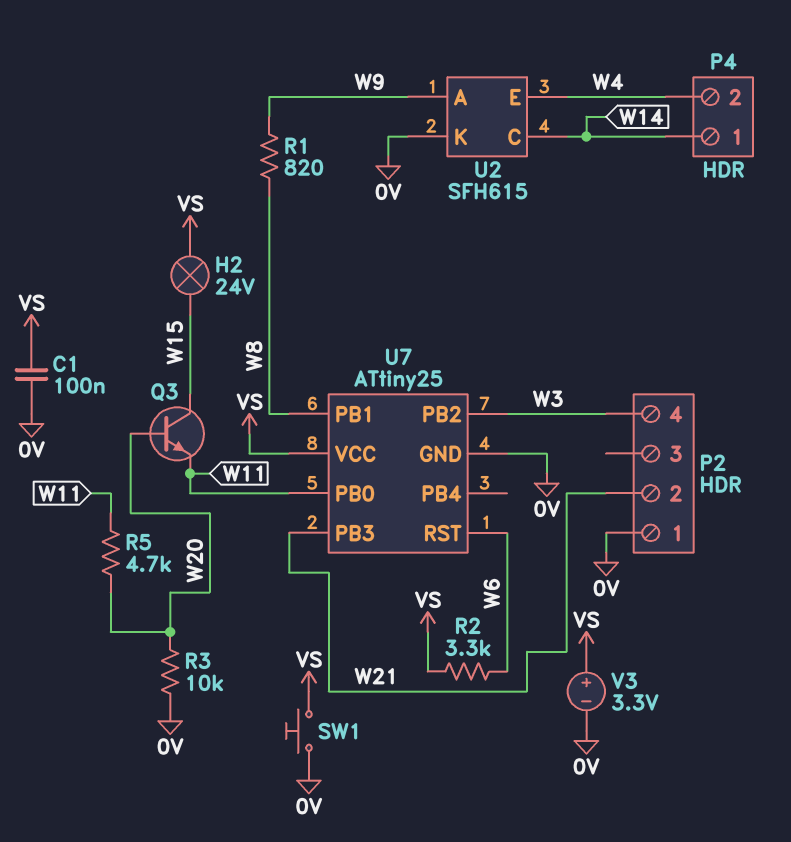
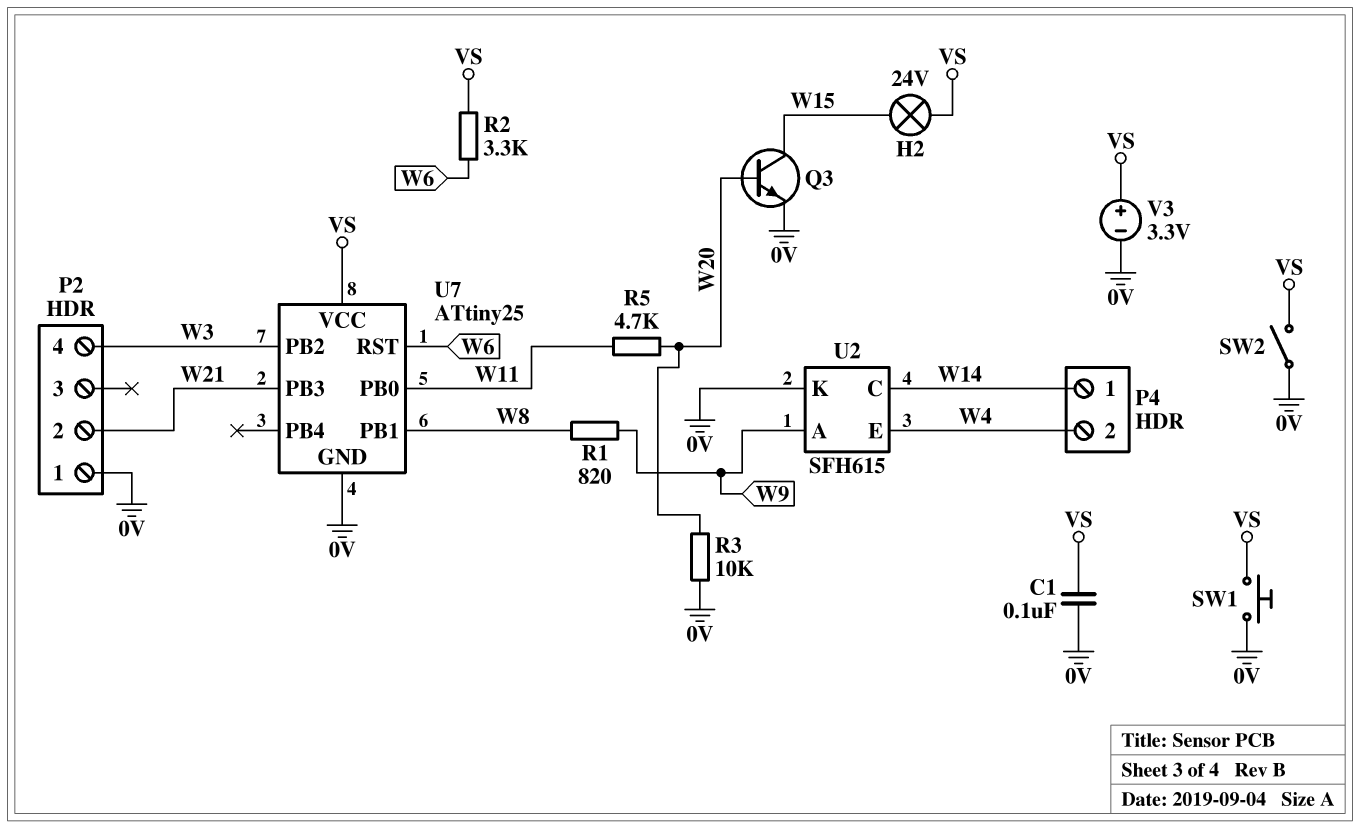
Q3: NPN (B W20, C W15, E W11) -> NPN (B W20, C W15, E 0V)
SW2: none -> switch (0V, VS)

